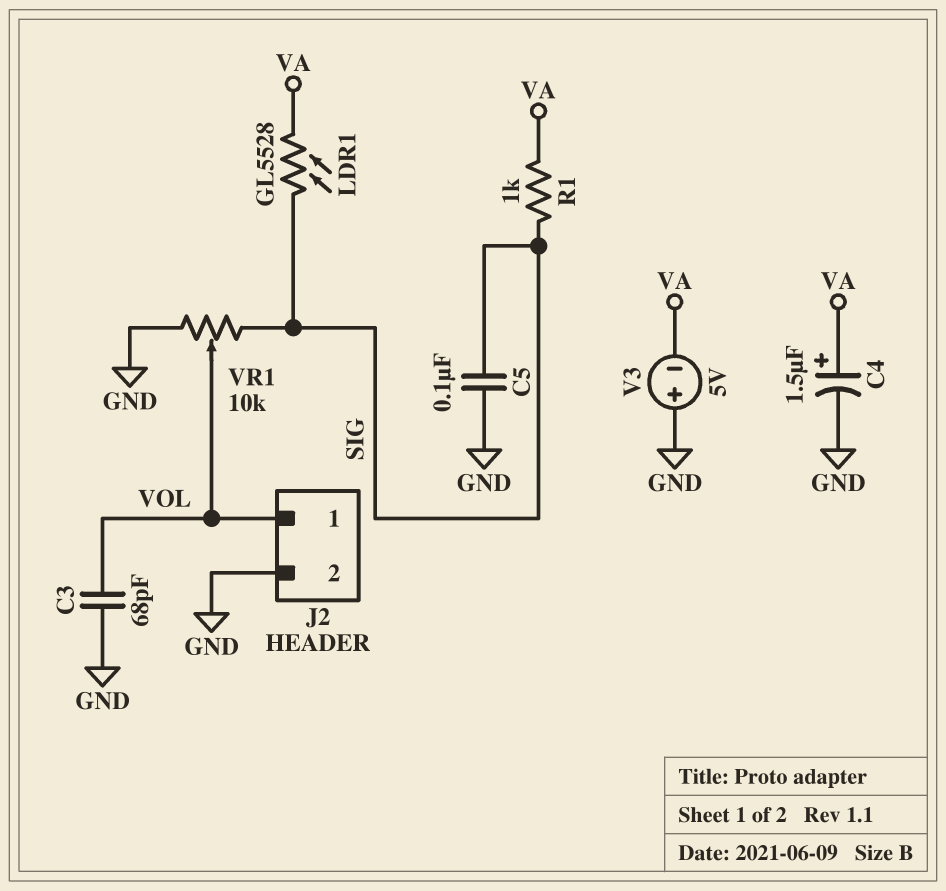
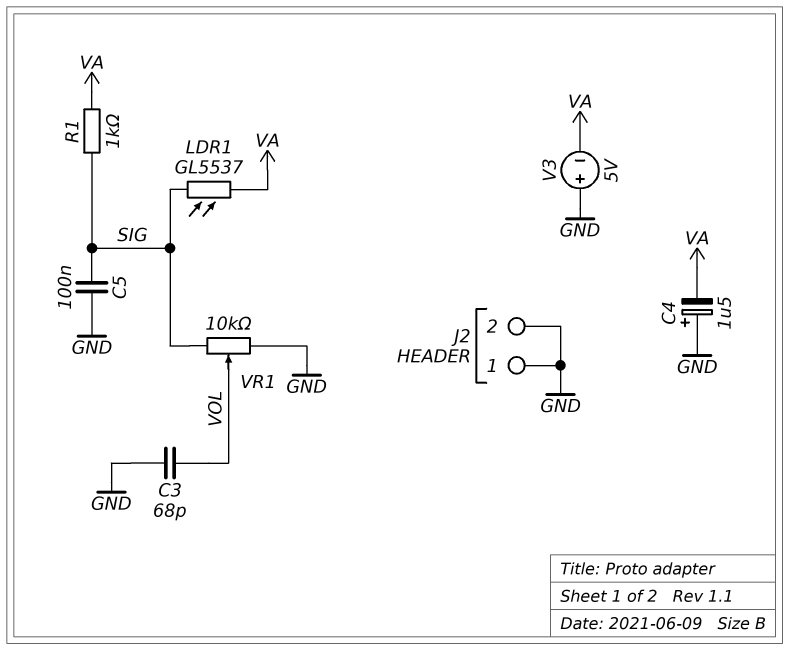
C4: 1.5uF (plus VA, minus GND) -> 1.5uF (plus GND, minus VA)
J2 pin 1: VOL -> GND
LDR1: GL5528 (SIG, VA) -> GL5537 (SIG, VA)

